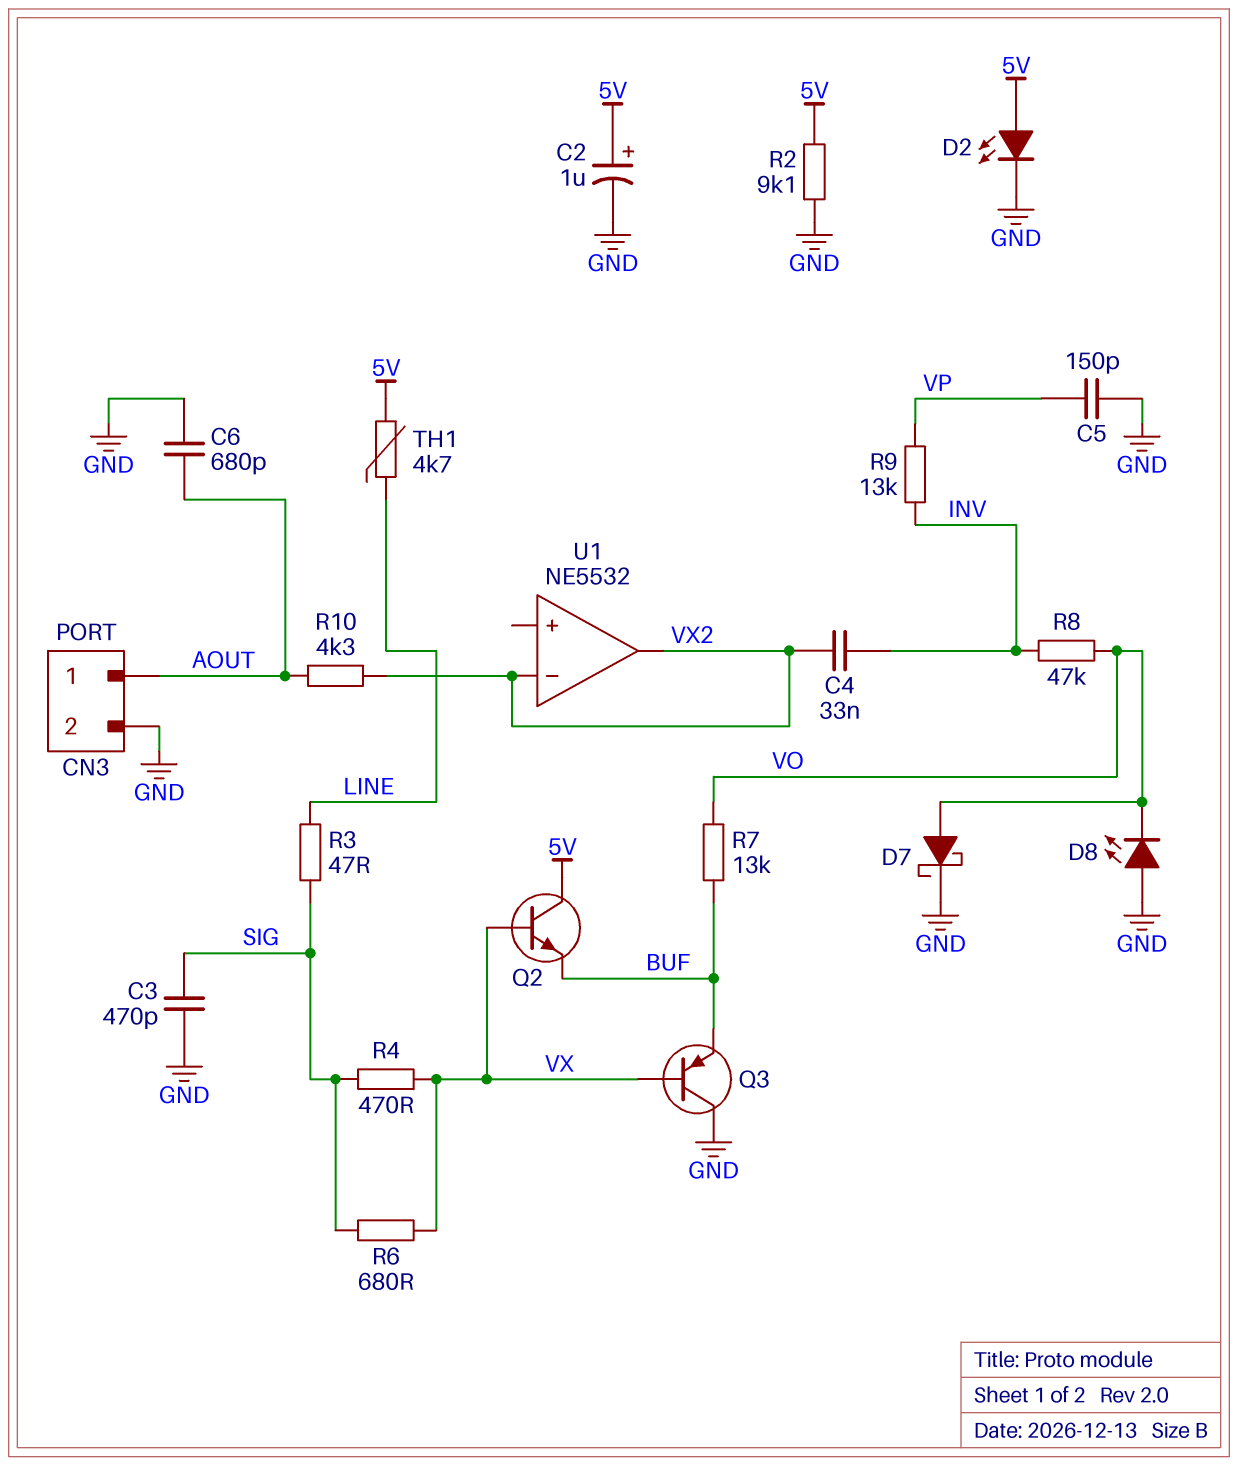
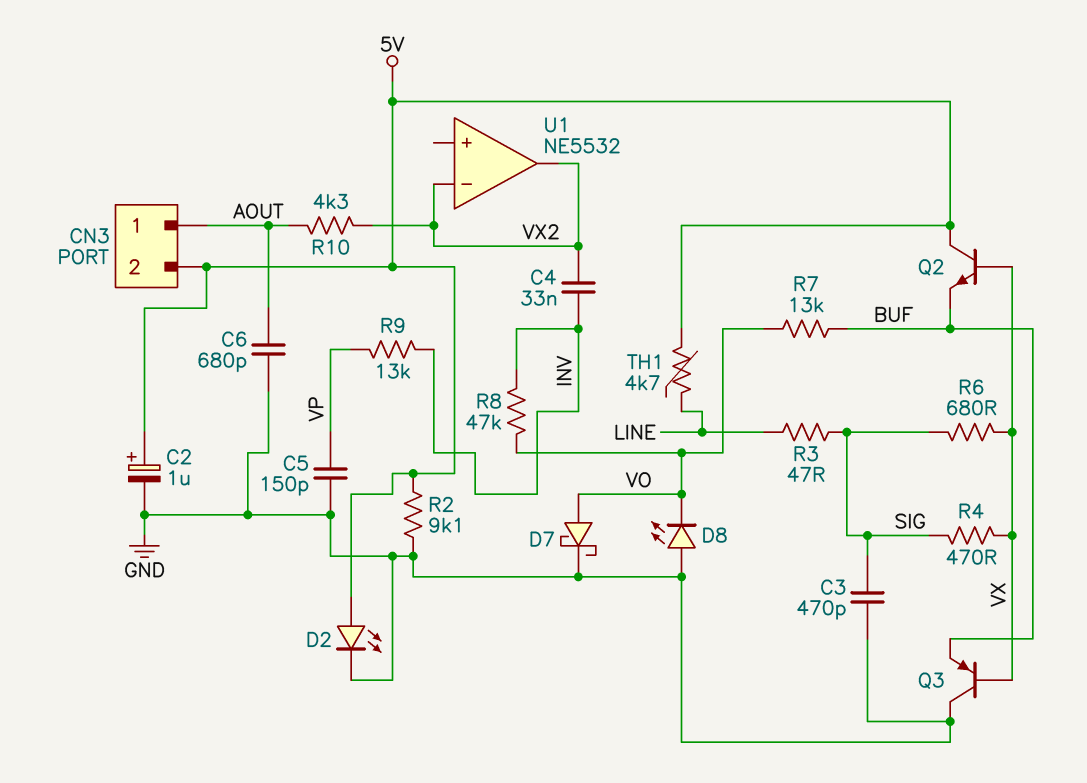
CN3 pin 2: GND -> 5V

